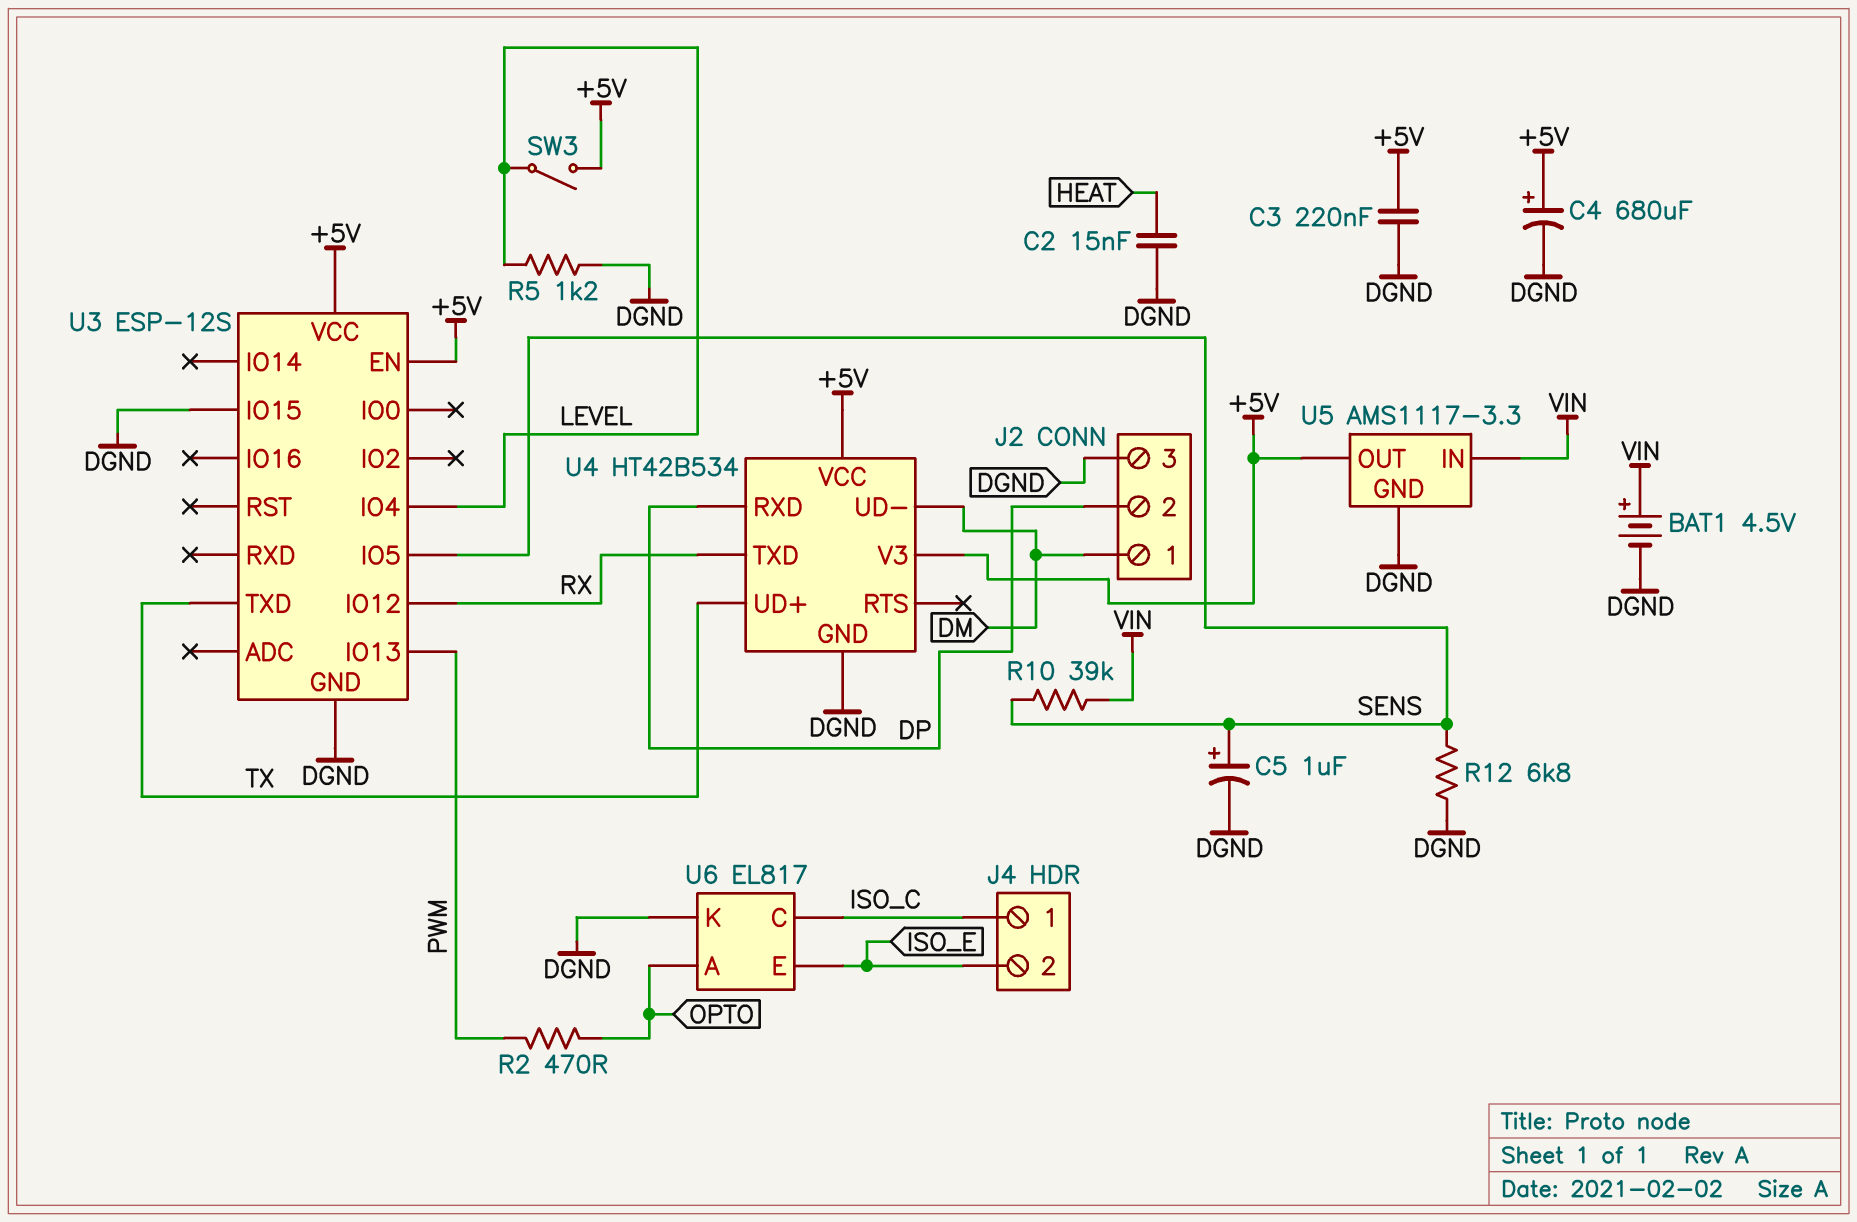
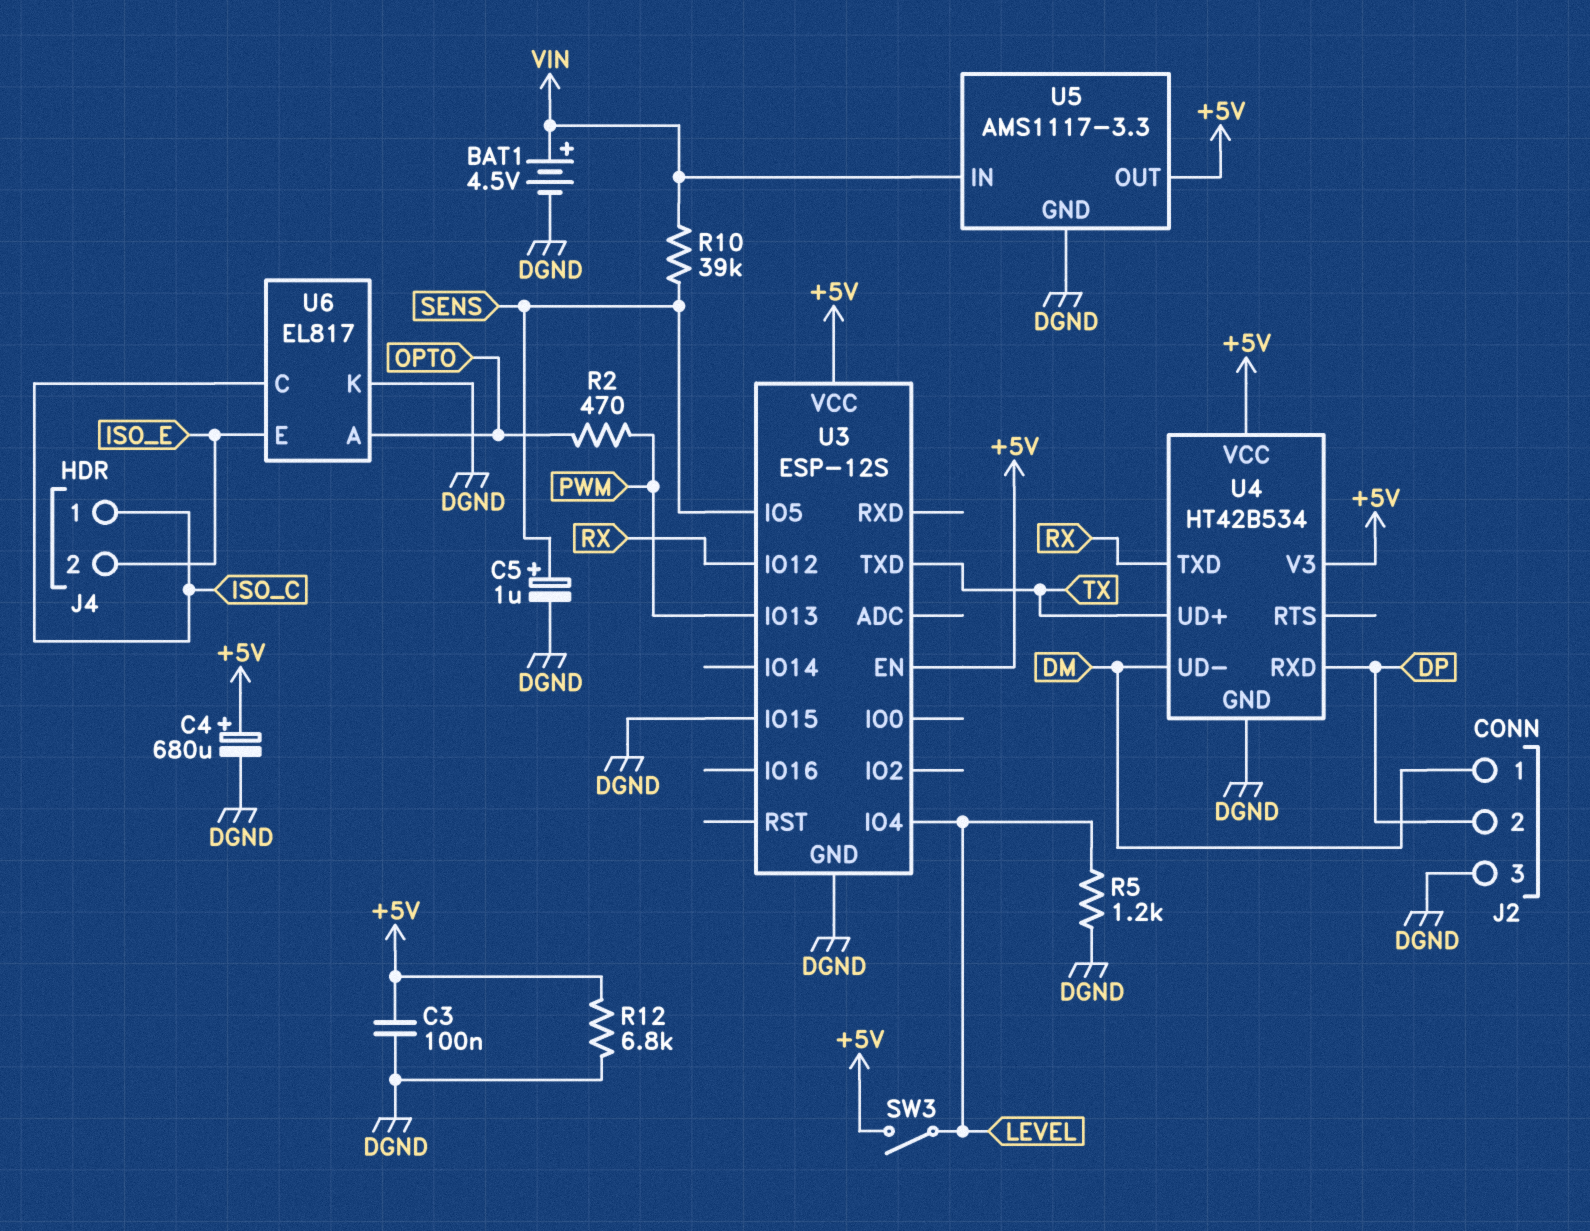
C2: 15nF (DGND, HEAT) -> none
C3: 220nF (+5V, DGND) -> 100nF (+5V, DGND)
R12: 6.8k (DGND, SENS) -> 6.8k (+5V, DGND)

